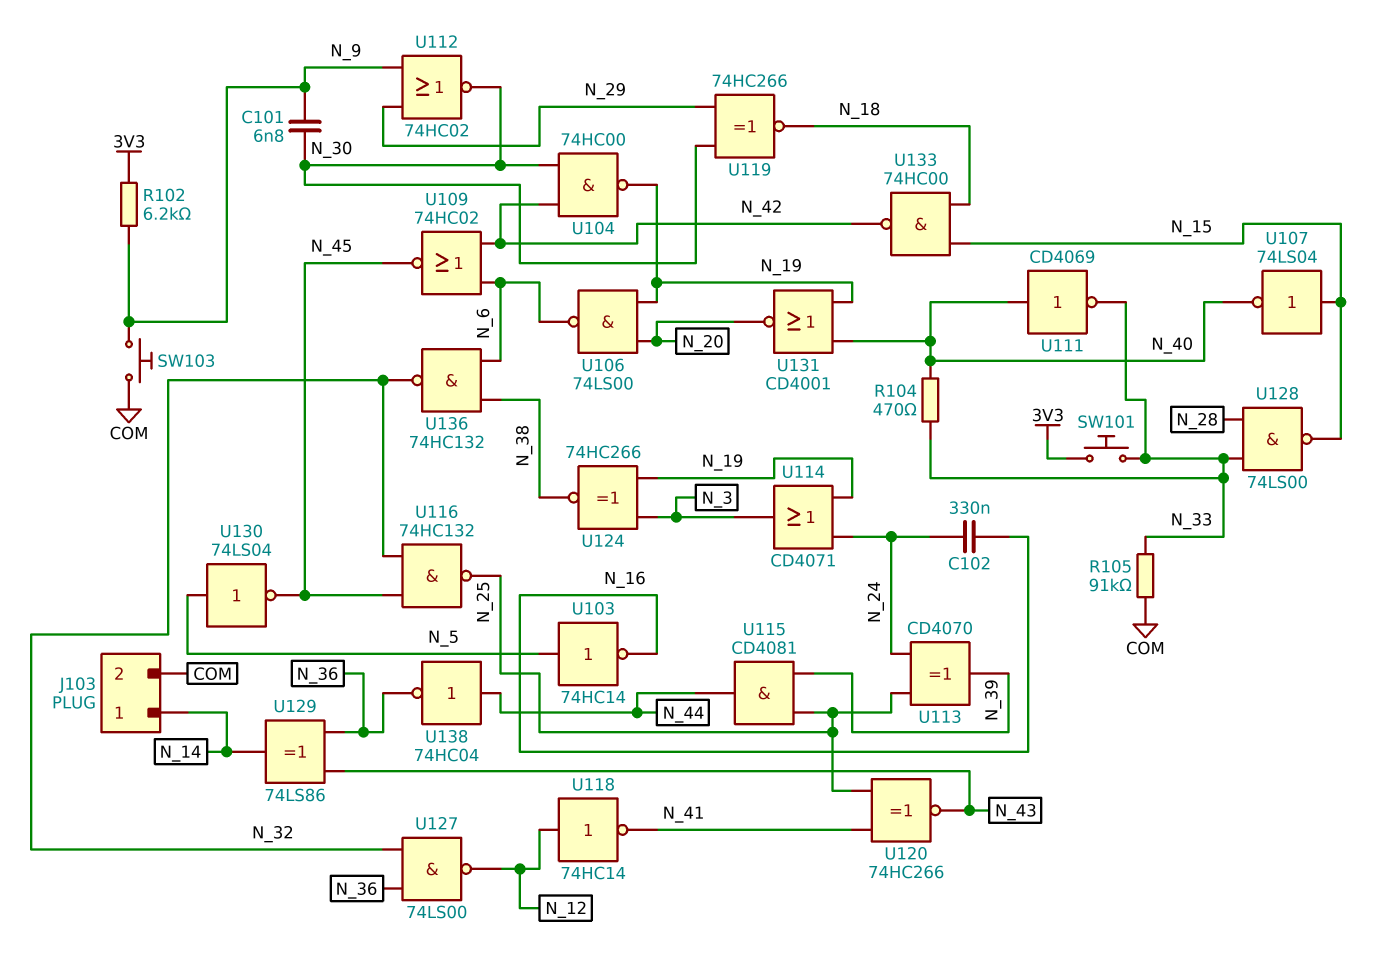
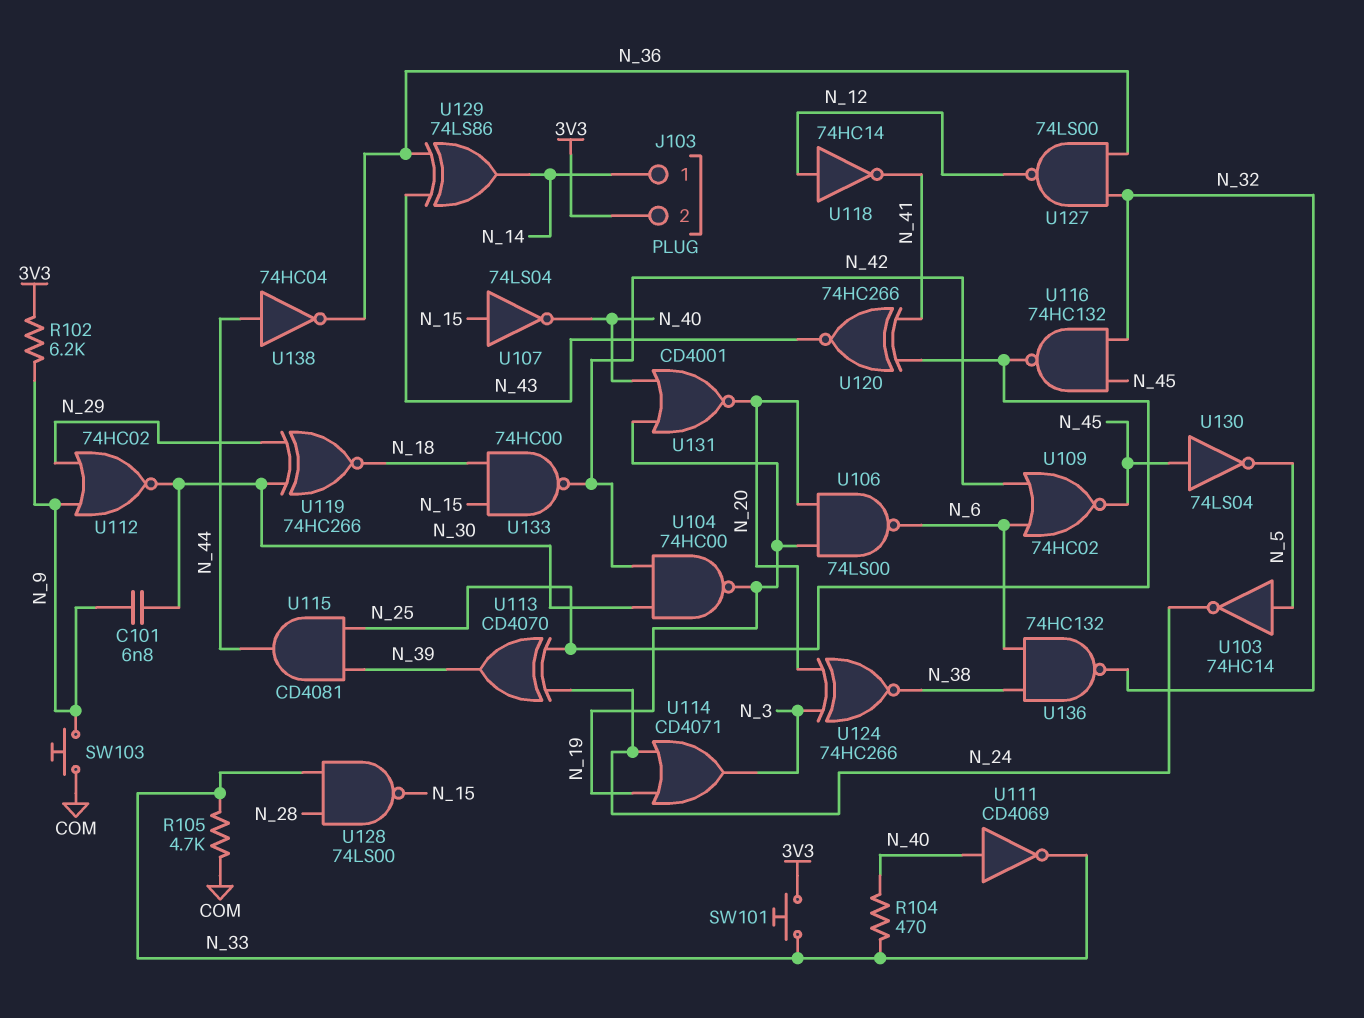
C102: 330nF (N_16, N_24) -> none
J103 pin 2: COM -> 3V3
R105: 91k (COM, N_33) -> 4.7k (COM, N_33)
U103: NOT 74HC14 (in N_5, out N_16) -> NOT 74HC14 (in N_5, out N_24)
U124: XNOR 74HC266 (in N_3, in N_19, out N_38) -> XNOR 74HC266 (in N_3, in N_20, out N_38)
U130: NOT 74LS04 (in N_5, out N_45) -> NOT 74LS04 (in N_45, out N_5)

